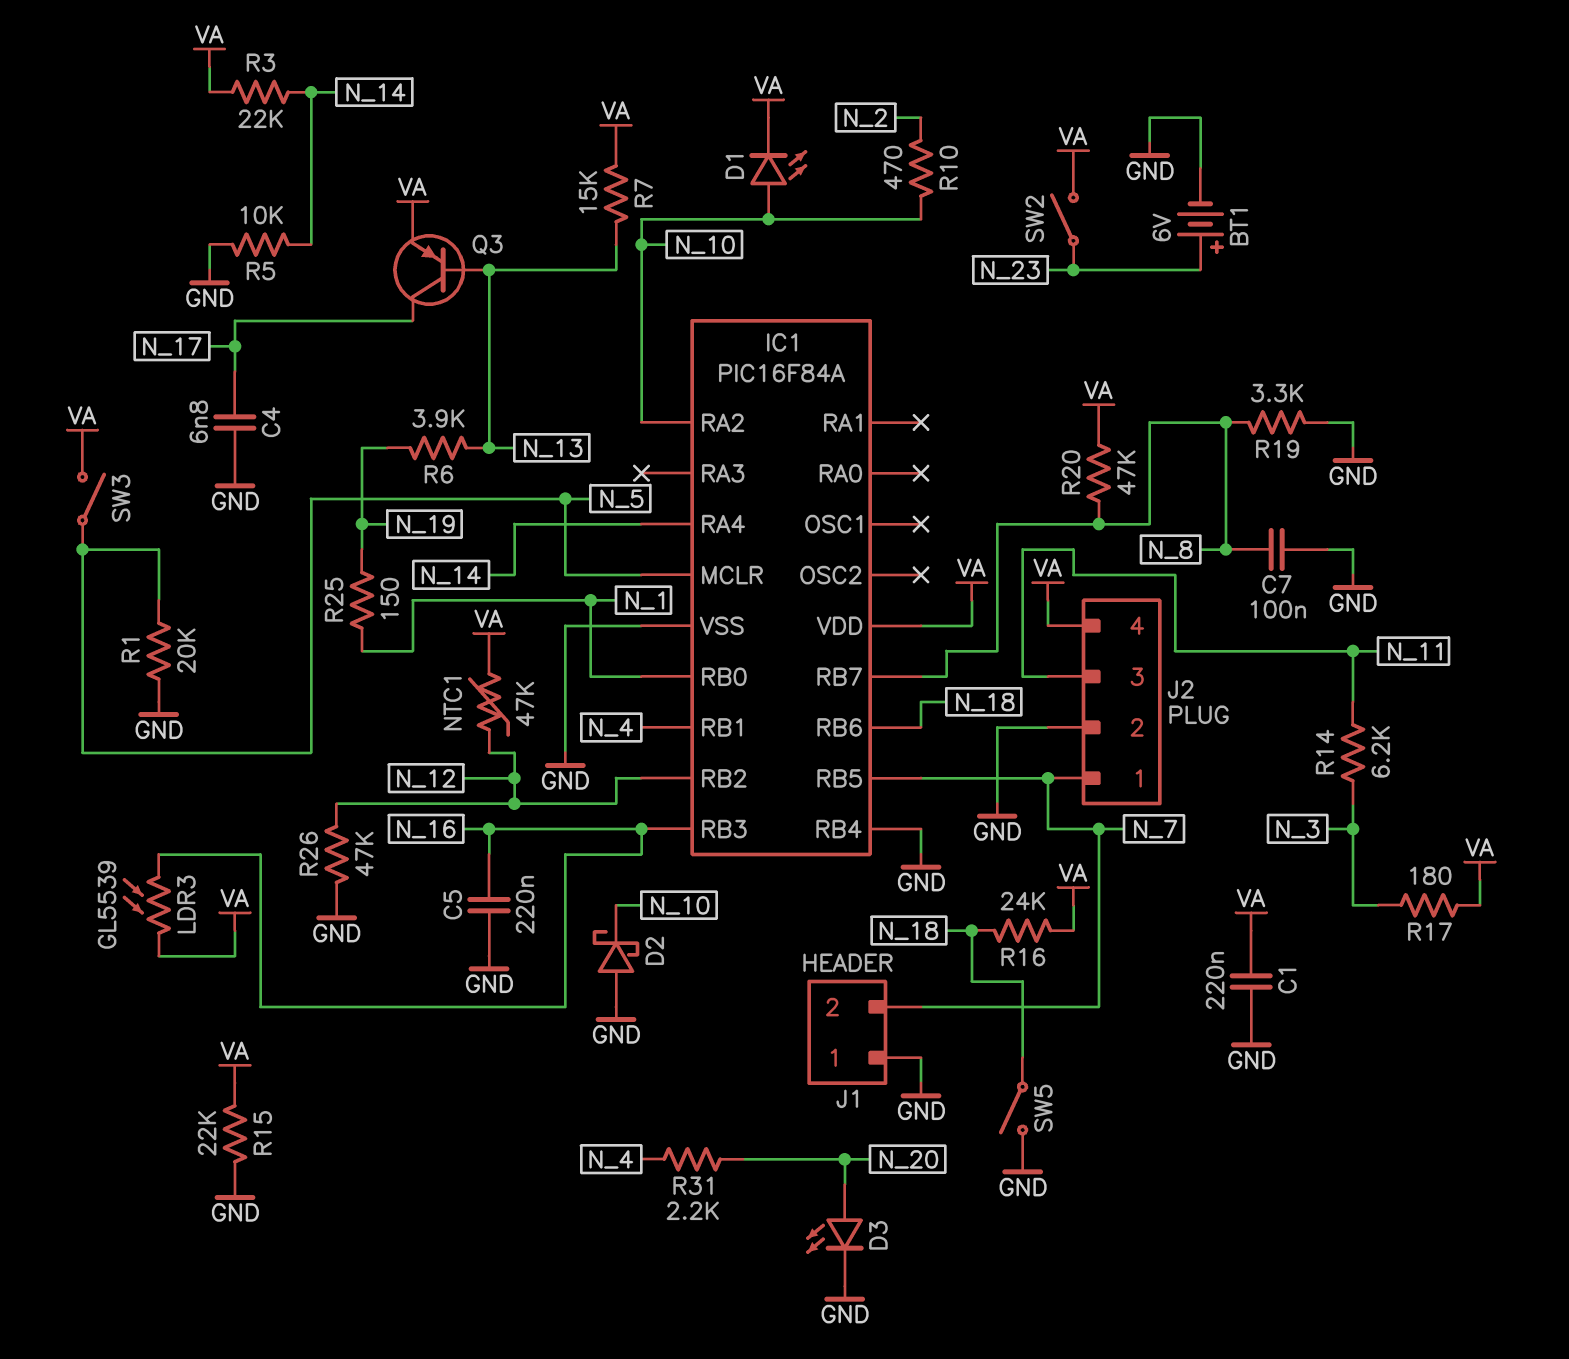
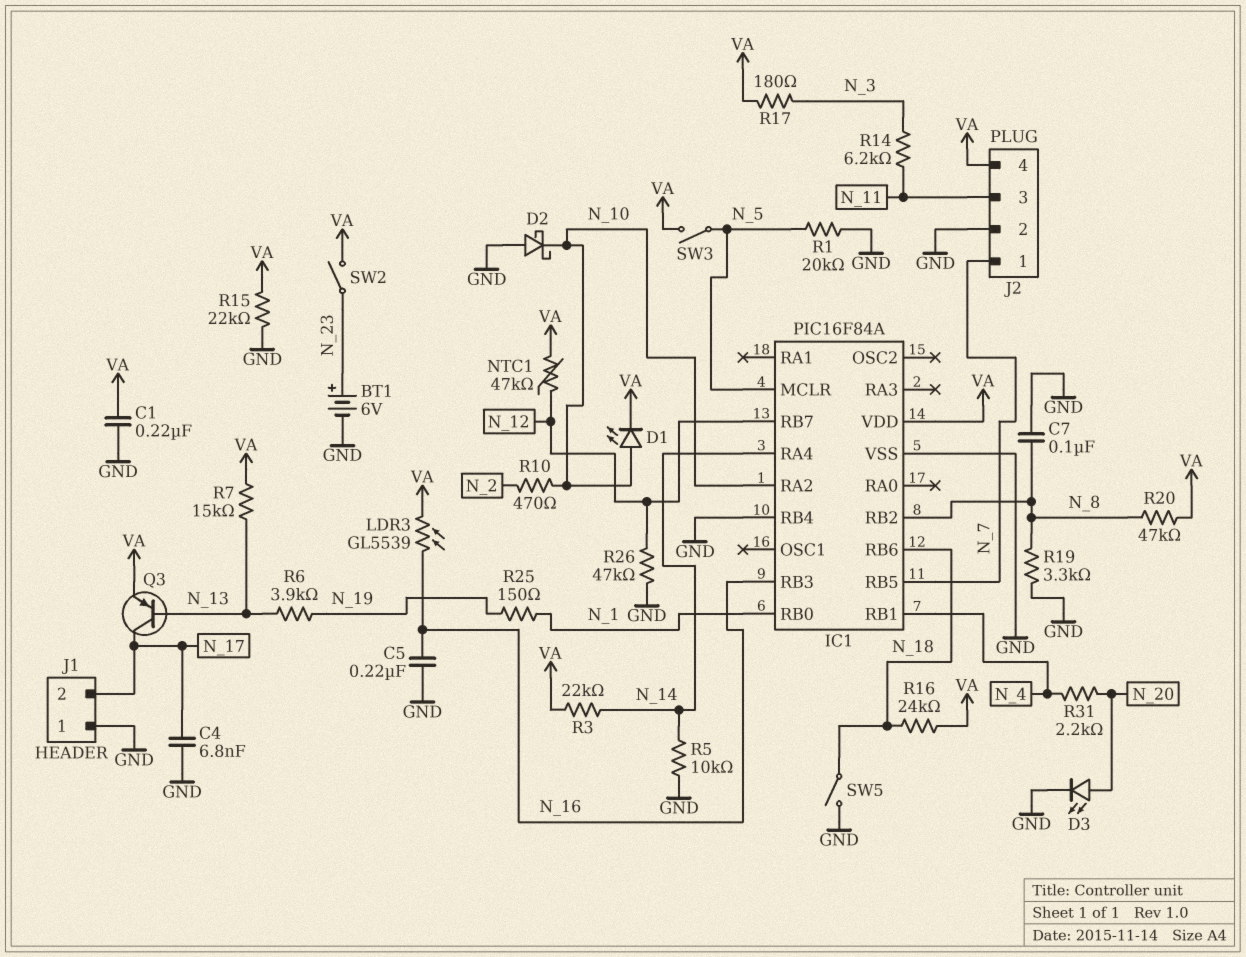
IC1 pin RB2: N_12 -> N_8
IC1 pin RB7: N_8 -> N_12
J1 pin 2: N_7 -> N_17

